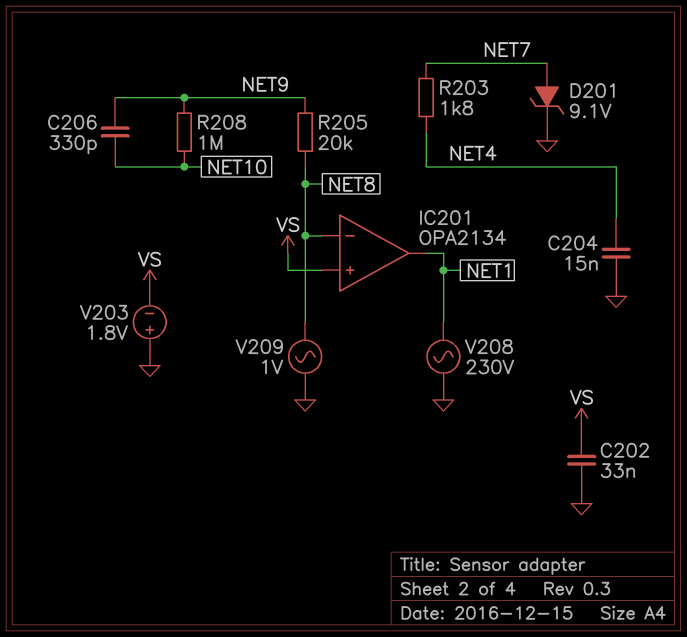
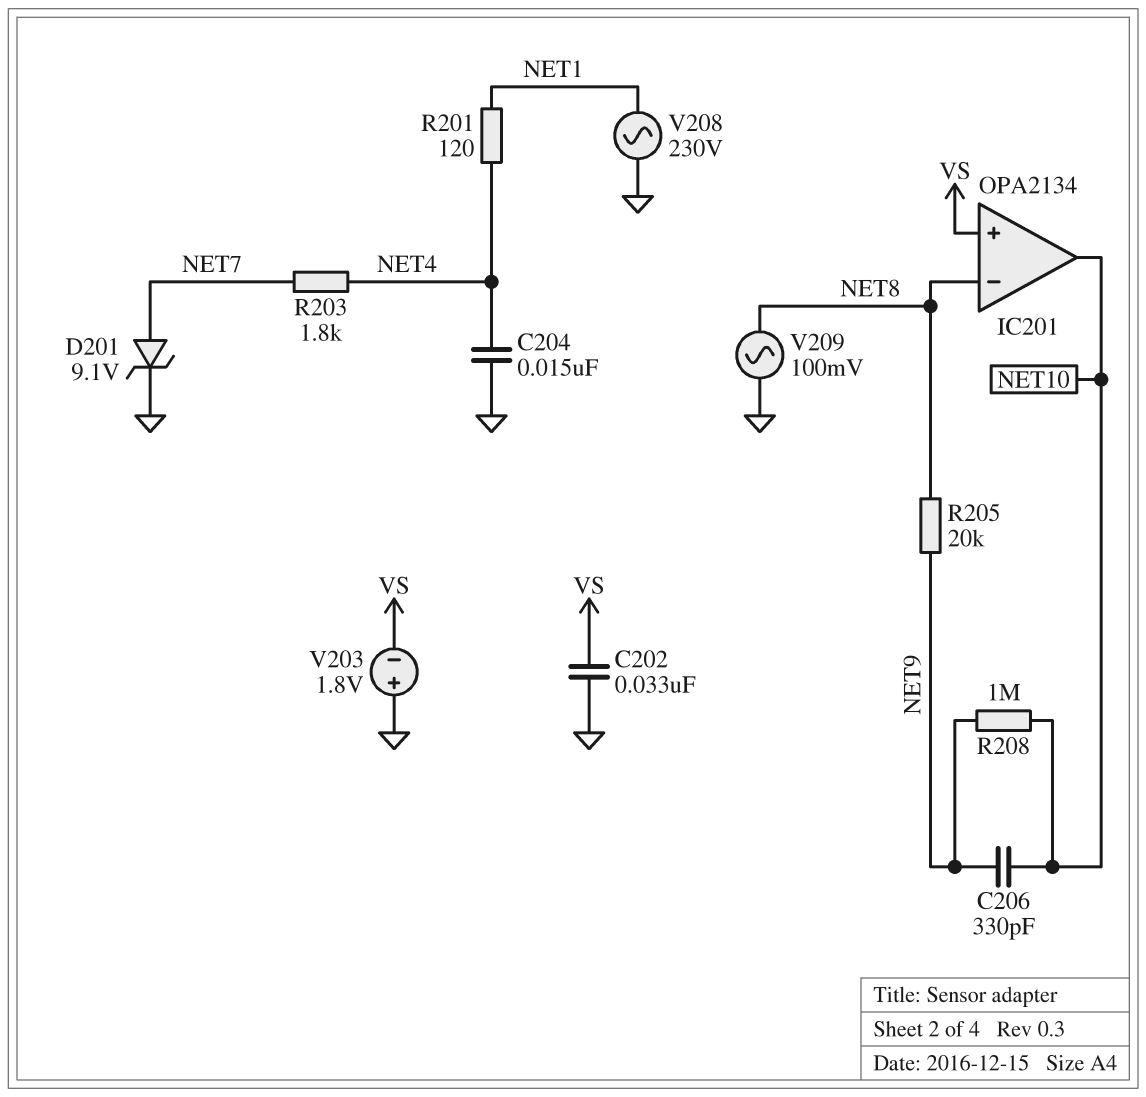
IC201 pin out: NET1 -> NET10
R201: none -> 120 (NET1, NET4)
V209: AC 1V (GND, NET8) -> AC 100mV (GND, NET8)

